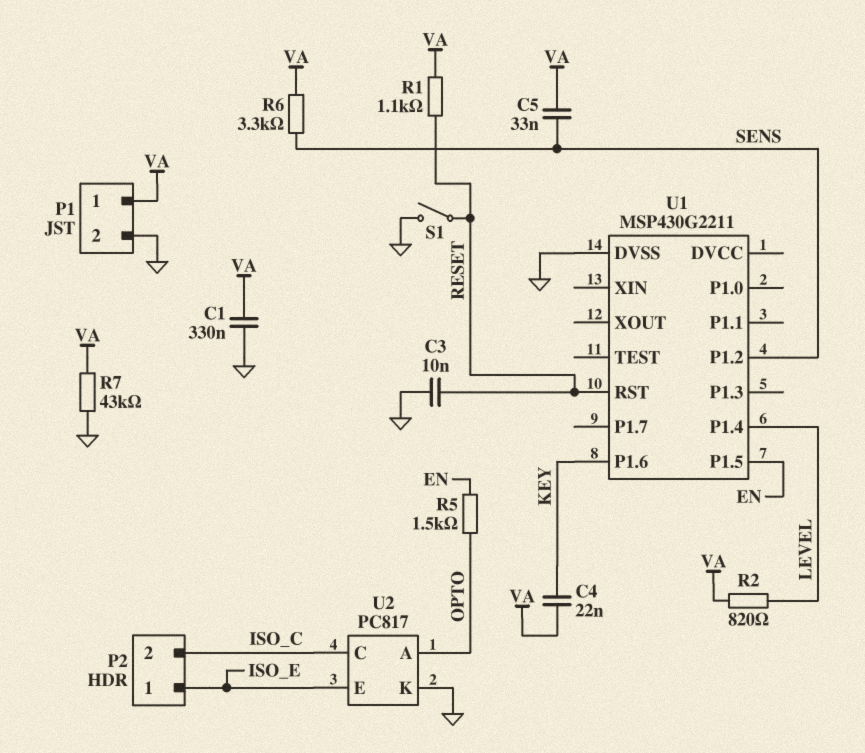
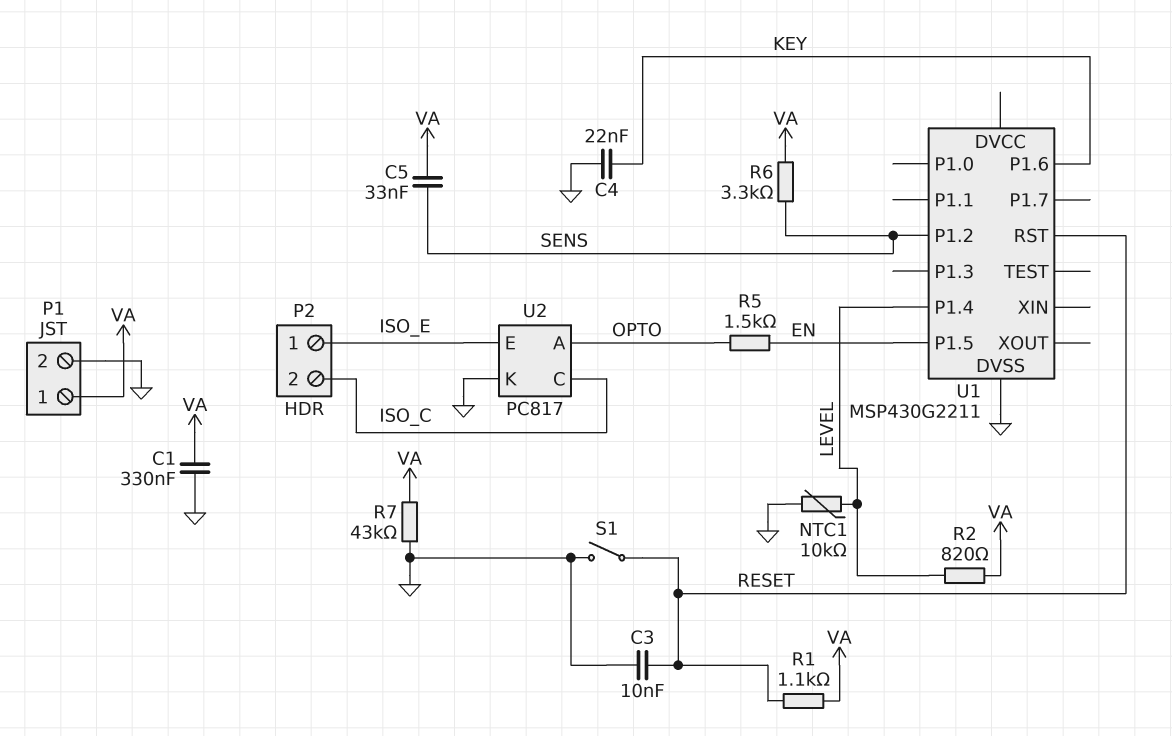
C4: 22nF (KEY, VA) -> 22nF (GND, KEY)
NTC1: none -> 10k (GND, LEVEL)

